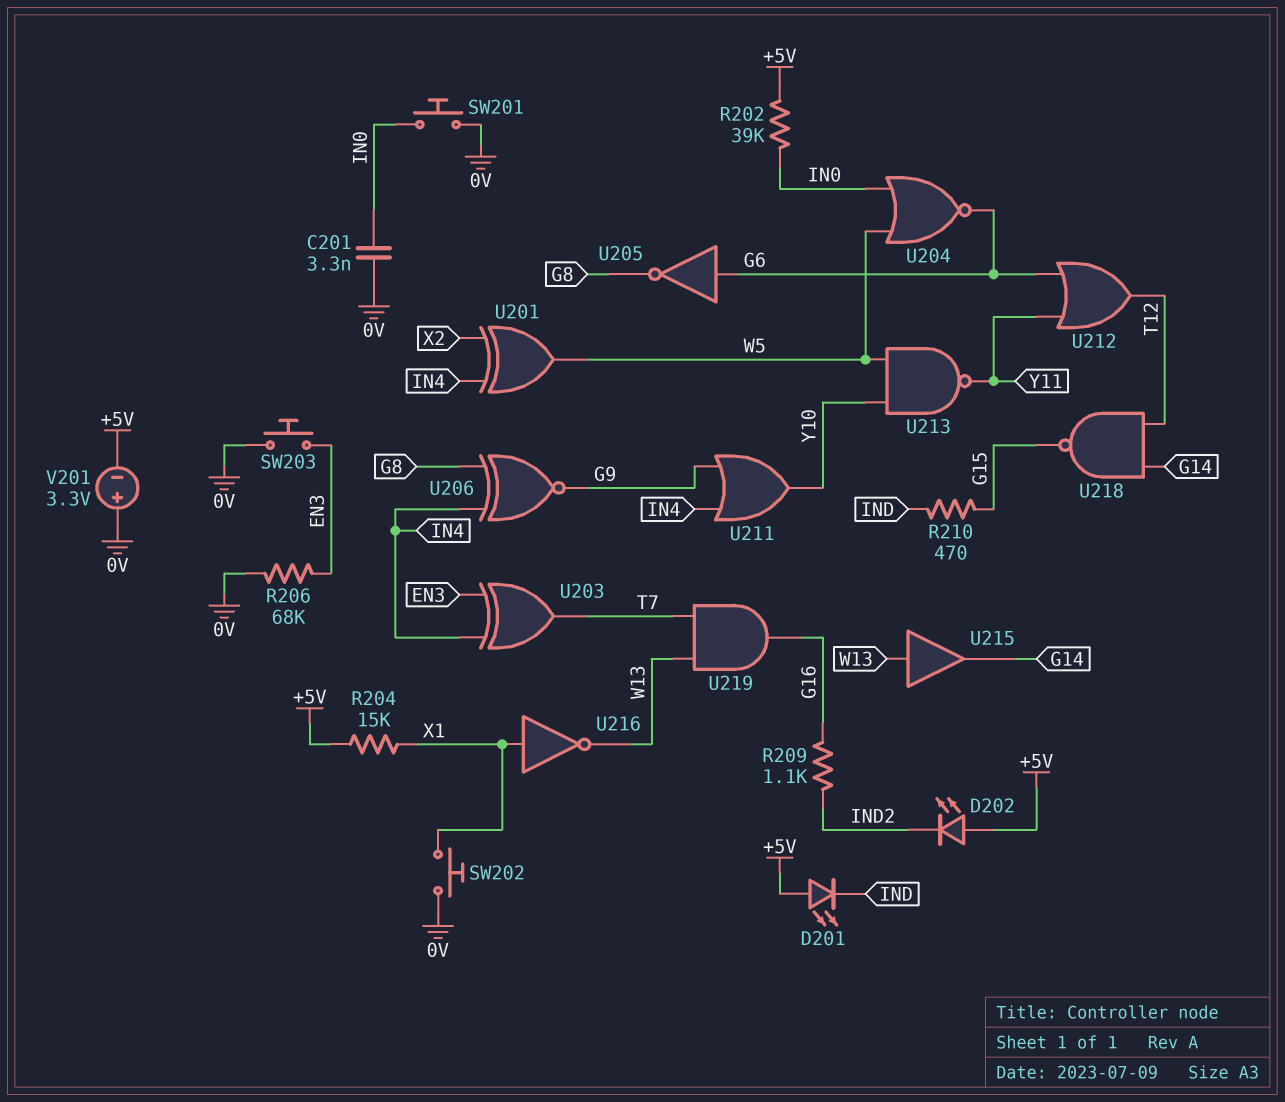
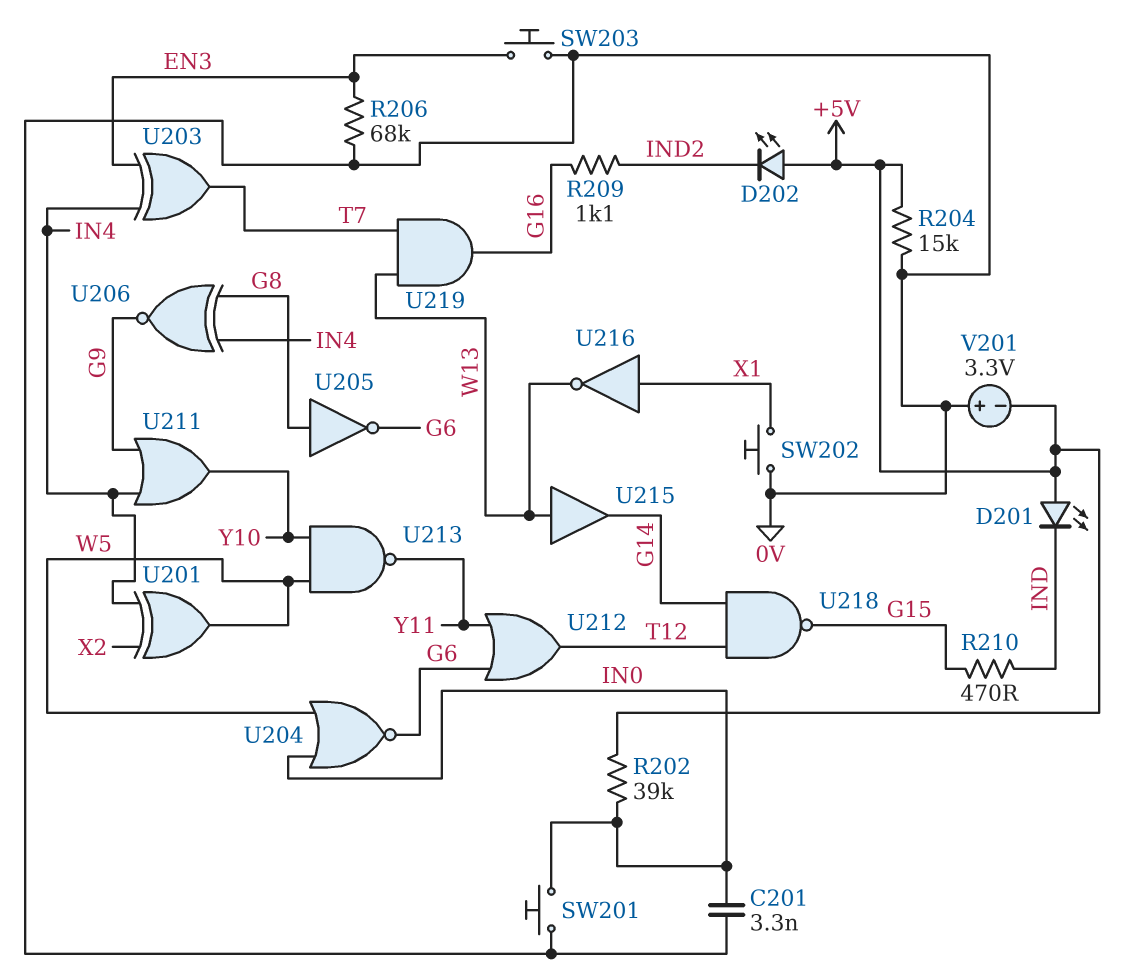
R204: 15k (+5V, X1) -> 15k (+5V, 0V)
U205: NOT (in G6, out G8) -> NOT (in G8, out G6)

